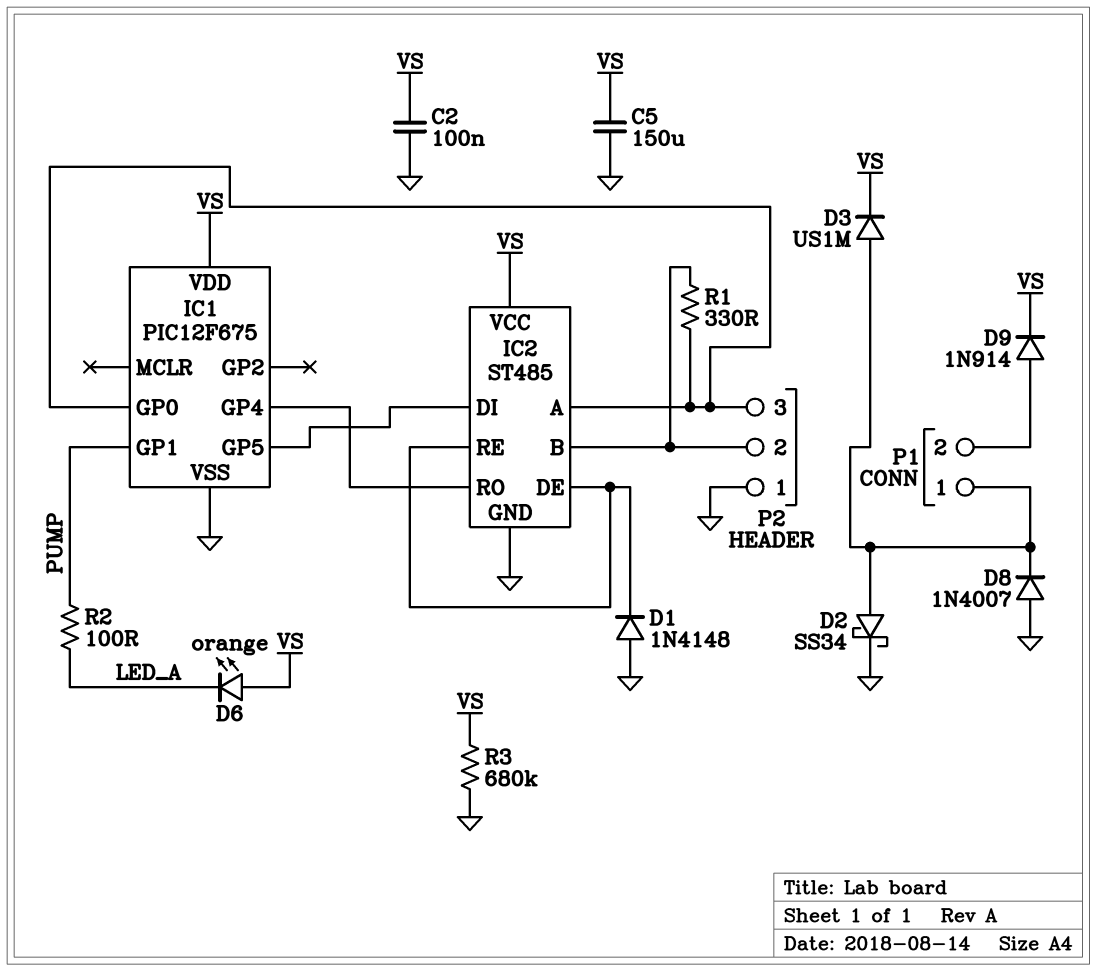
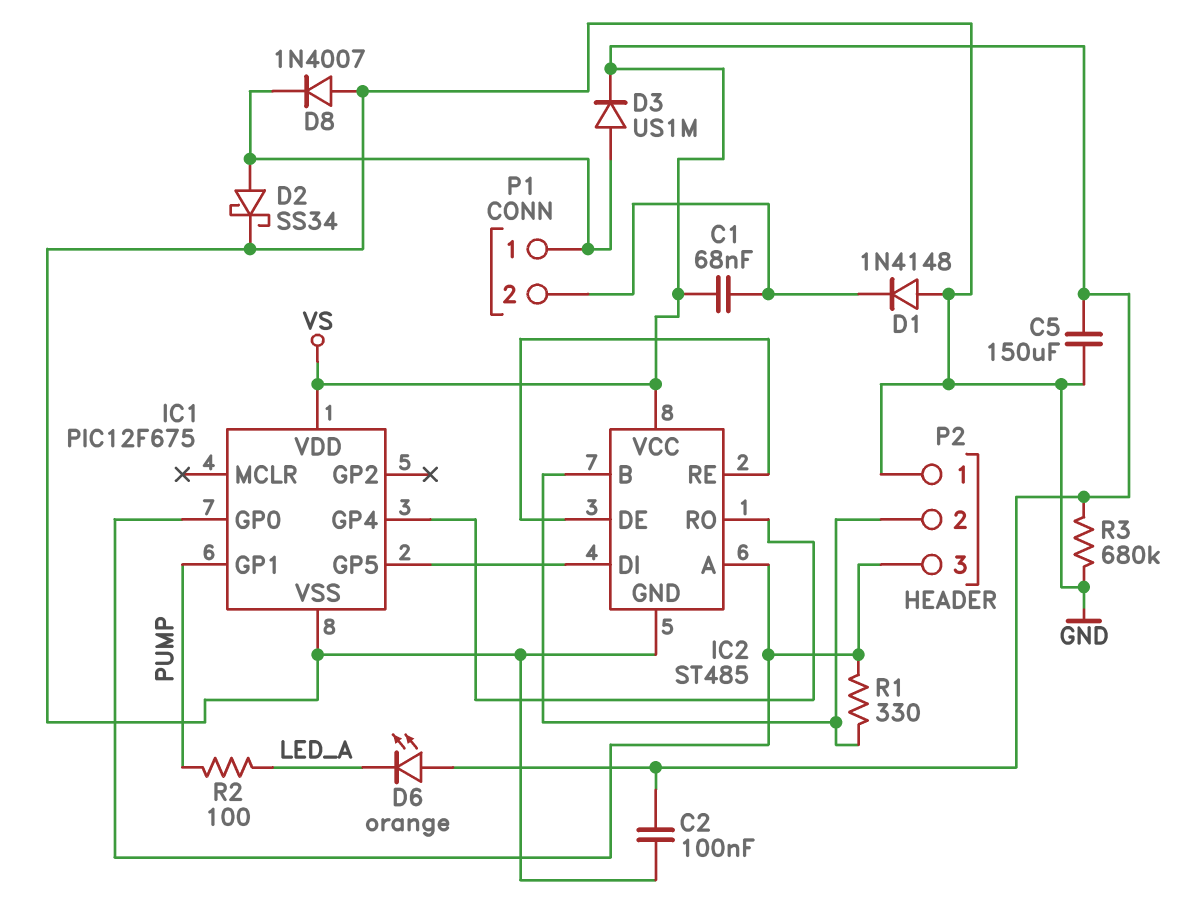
C1: none -> 68nF (P1/2, VS)
D1: diode 1N4148 (A GND, K IC2/DE) -> diode 1N4148 (A GND, K P1/2)
D9: diode 1N914 (A P1/2, K VS) -> none

